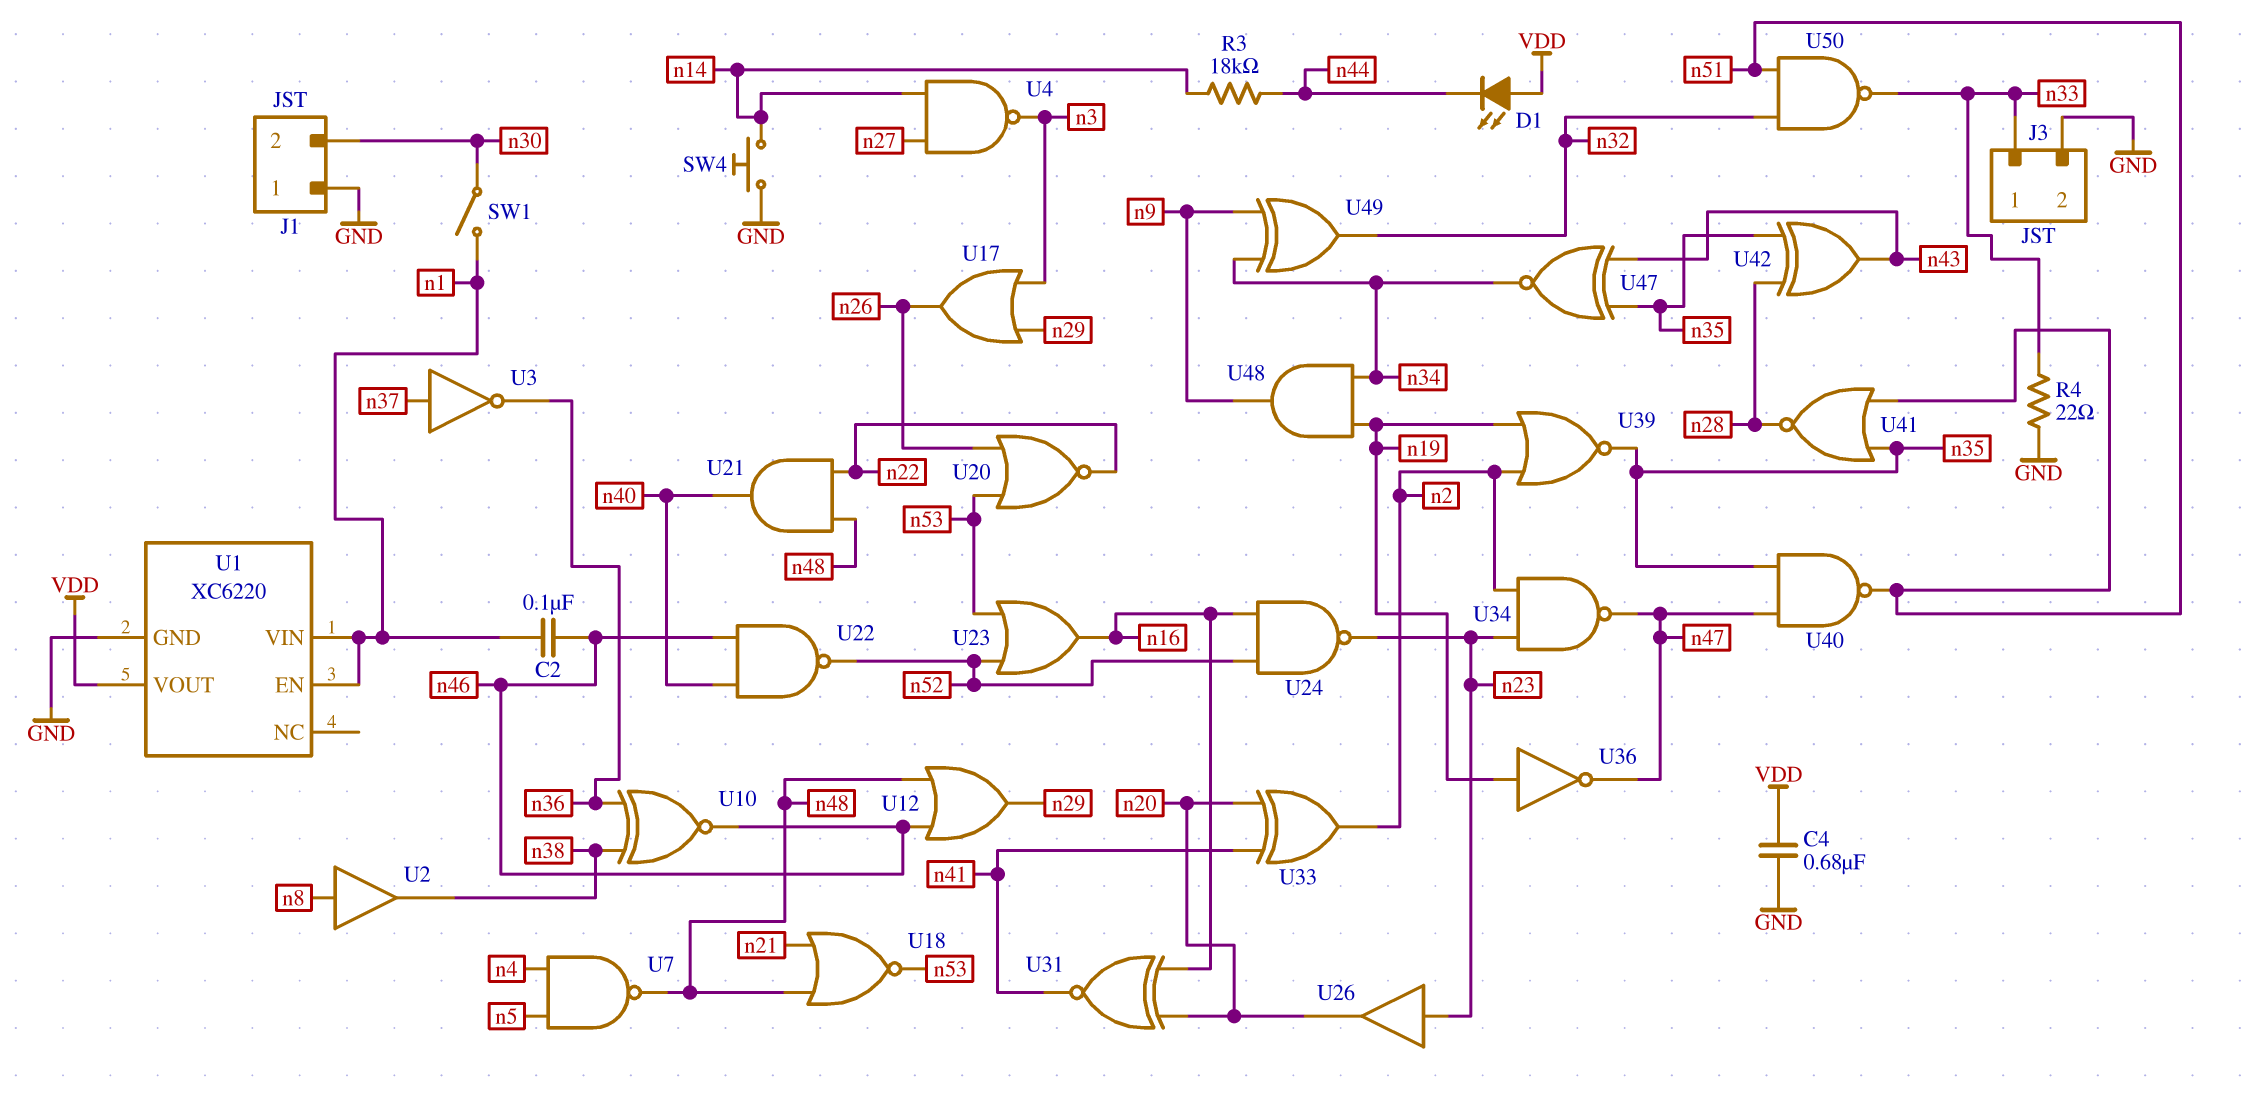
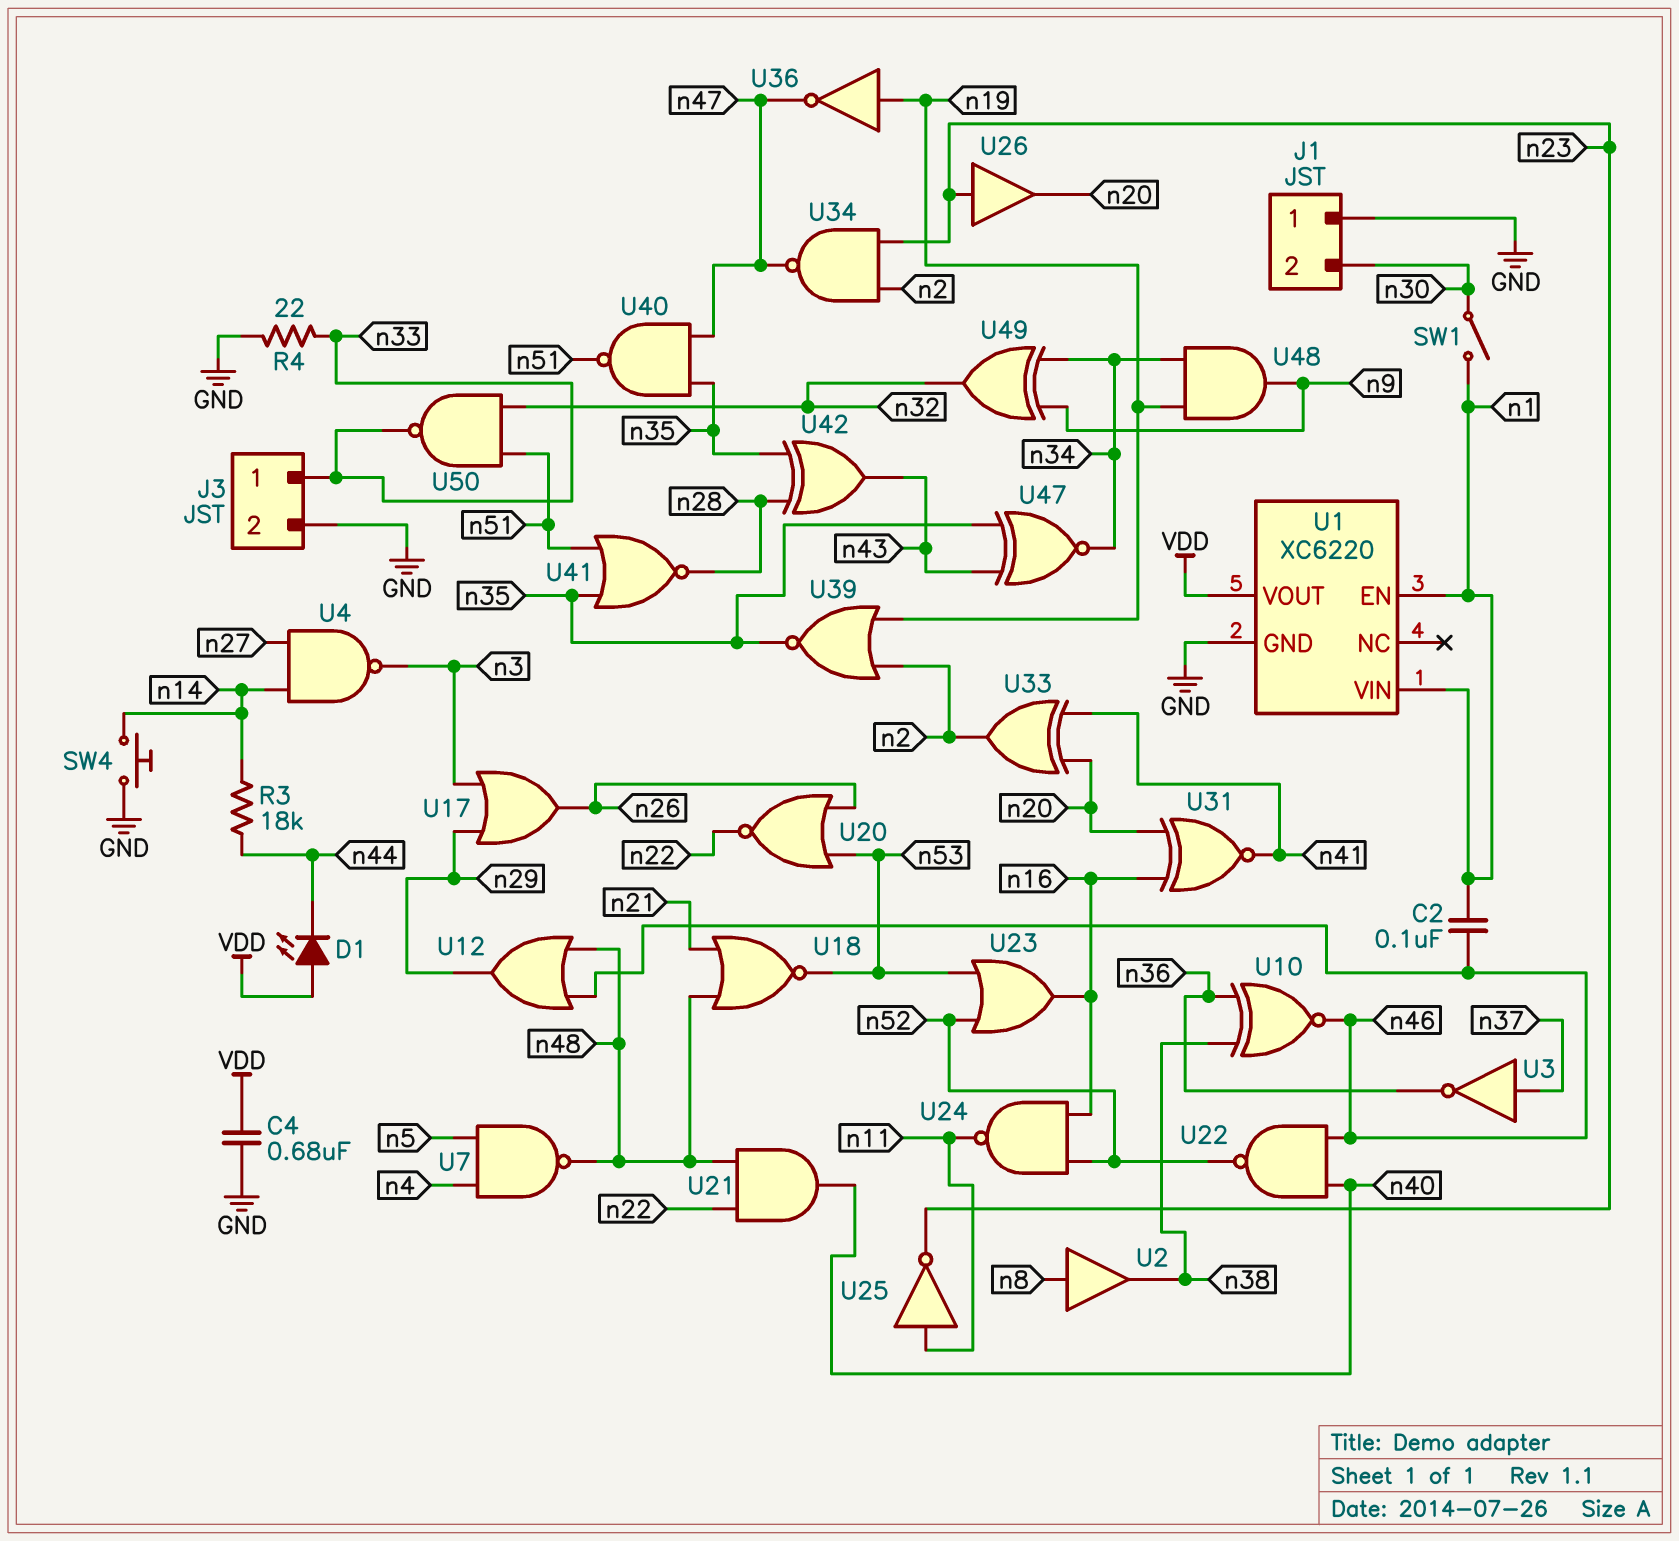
U24: NAND (in n16, in n52, out n23) -> NAND (in n16, in n52, out n11)
U25: none -> NOT (in n11, out n23)

